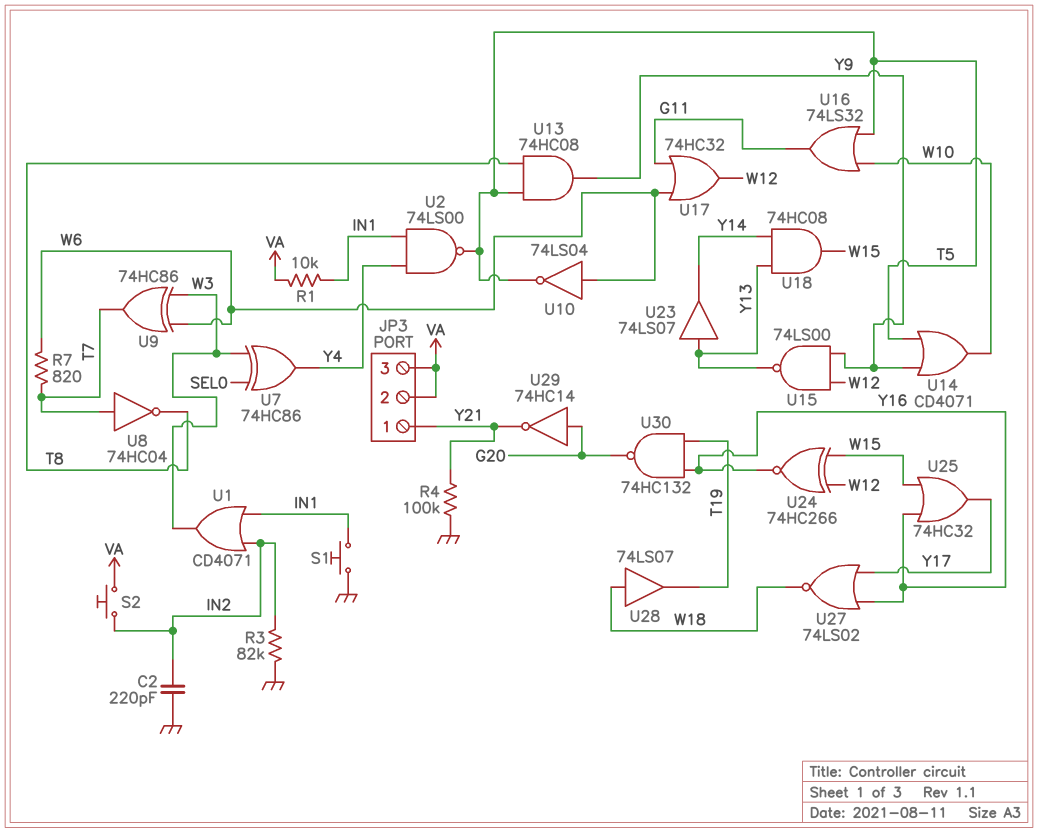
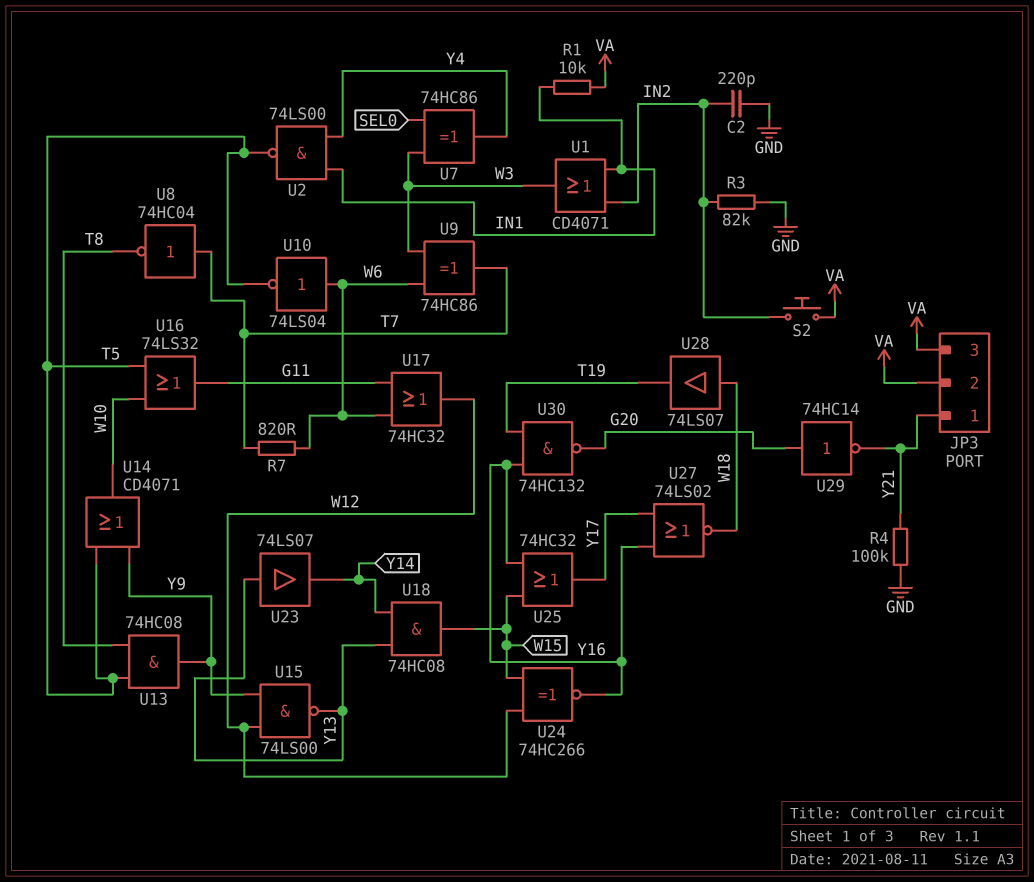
S1: button (GND, IN1) -> none

